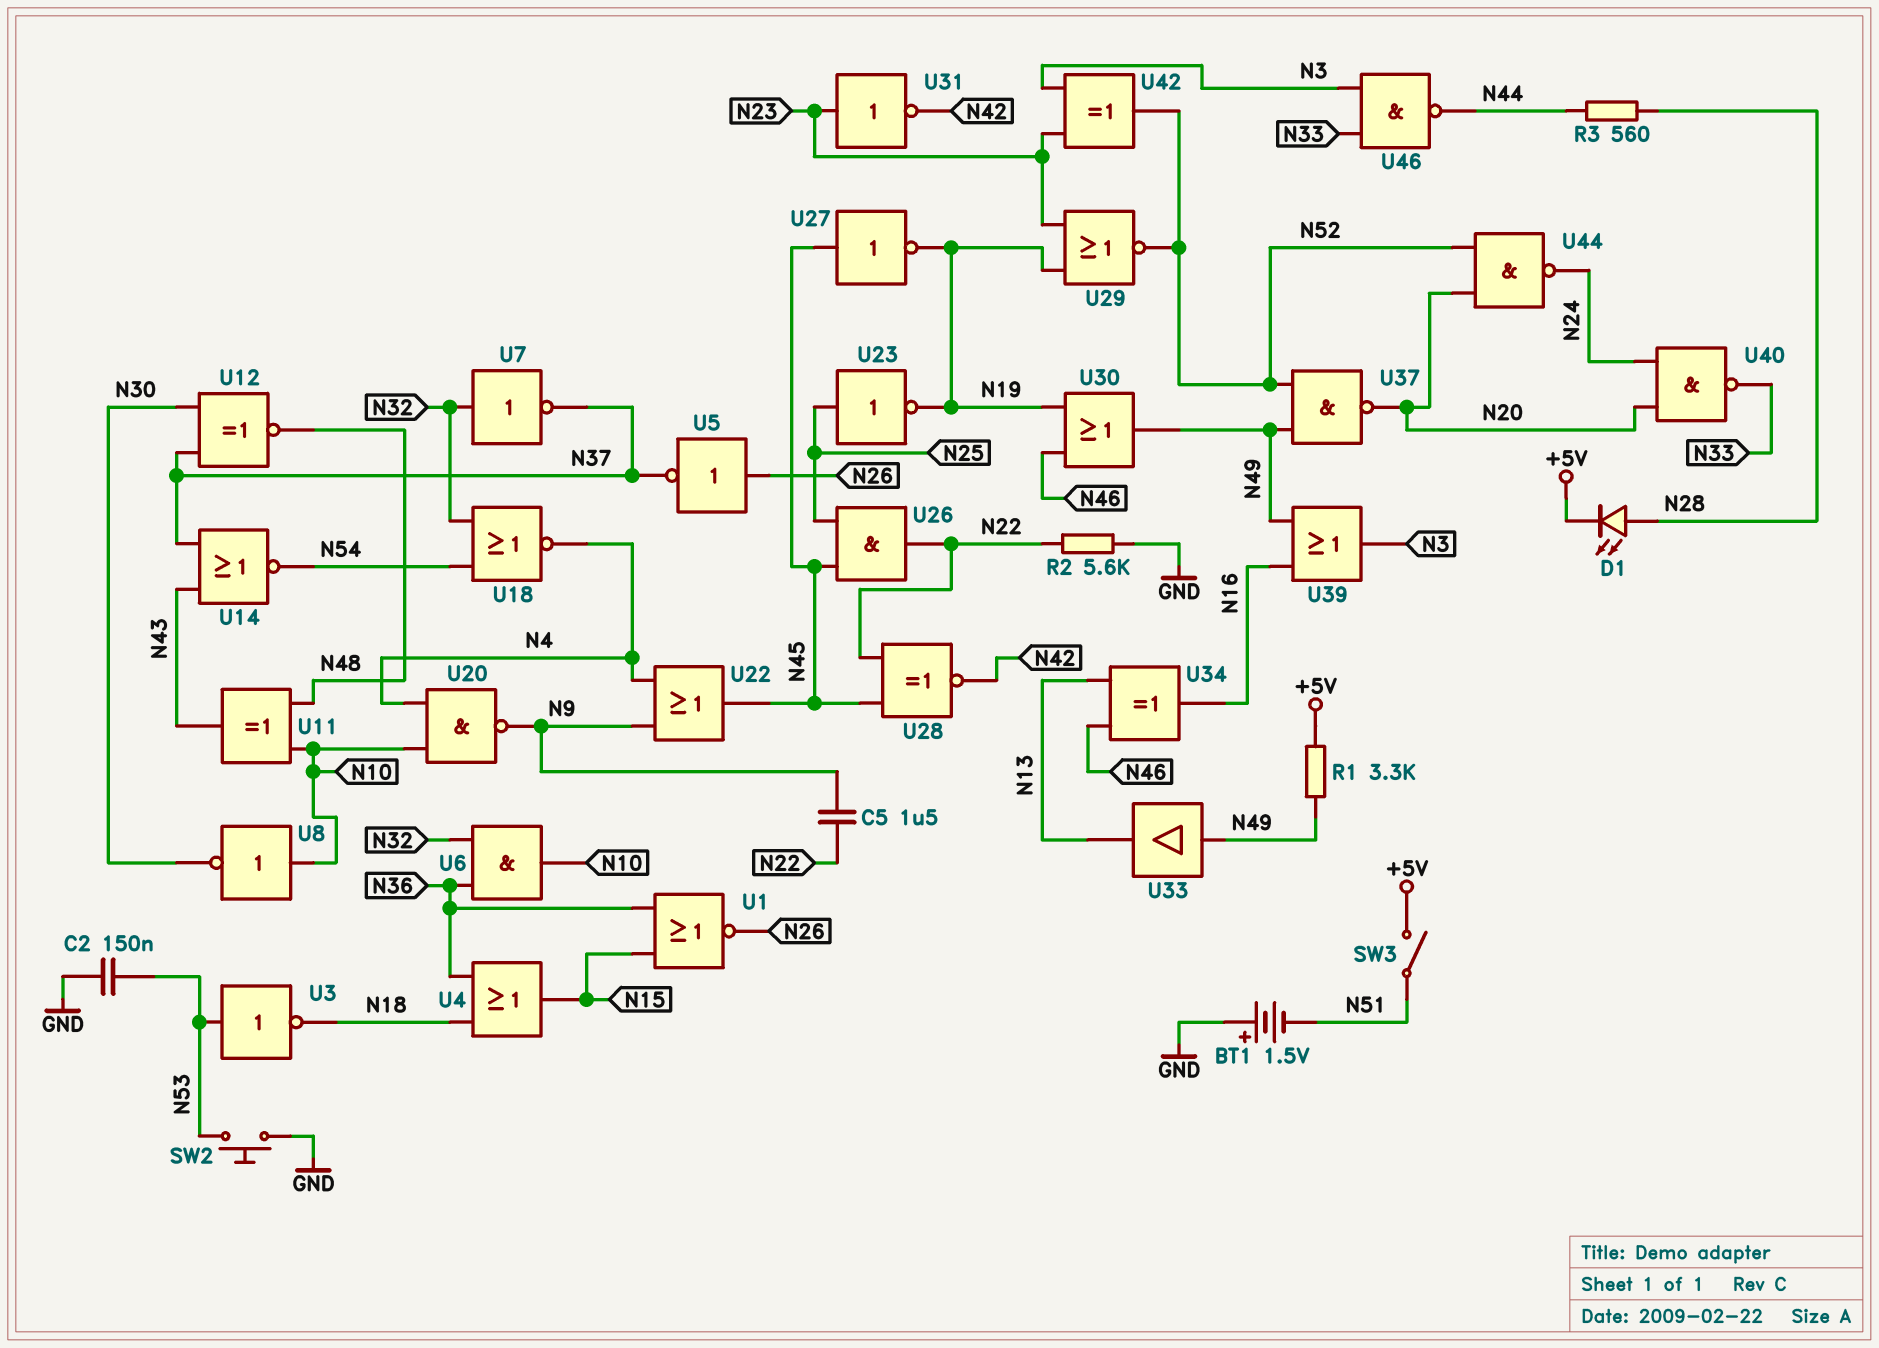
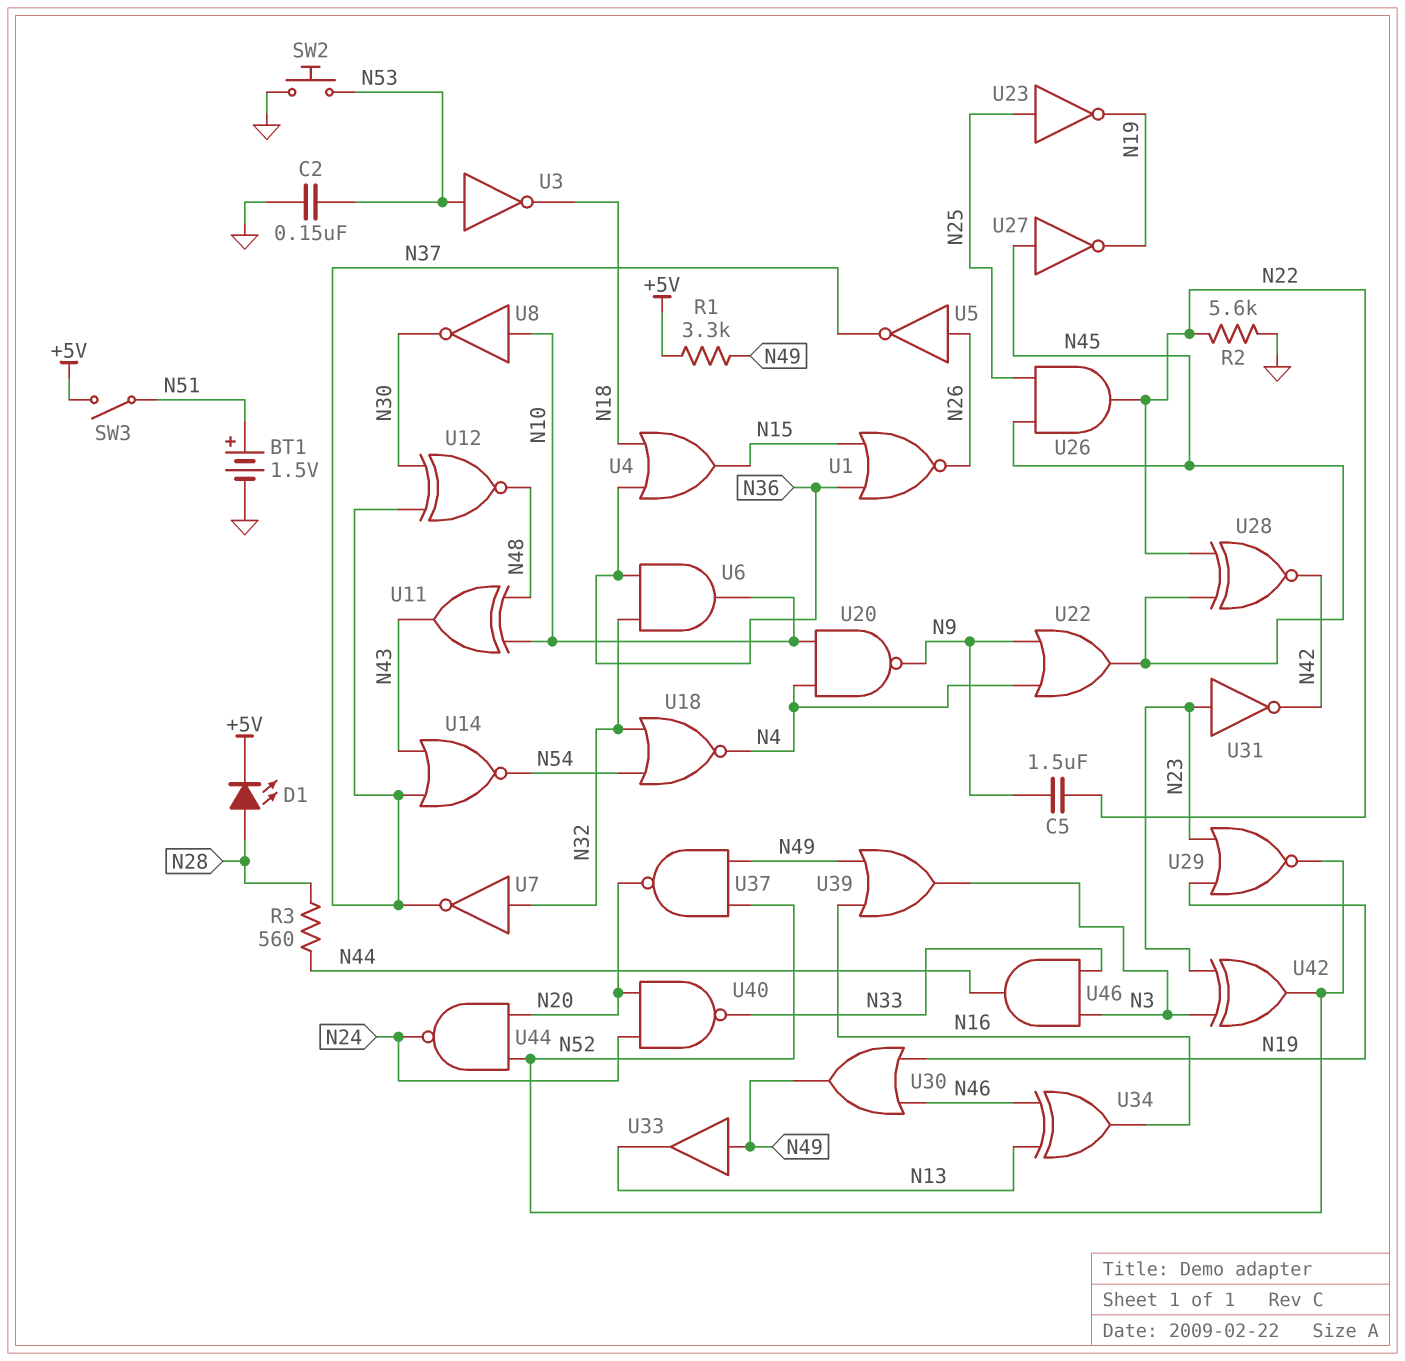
BT1: 1.5V (plus GND, minus N51) -> 1.5V (plus N51, minus GND)
U46: NAND (in N3, in N33, out N44) -> AND (in N3, in N33, out N44)

